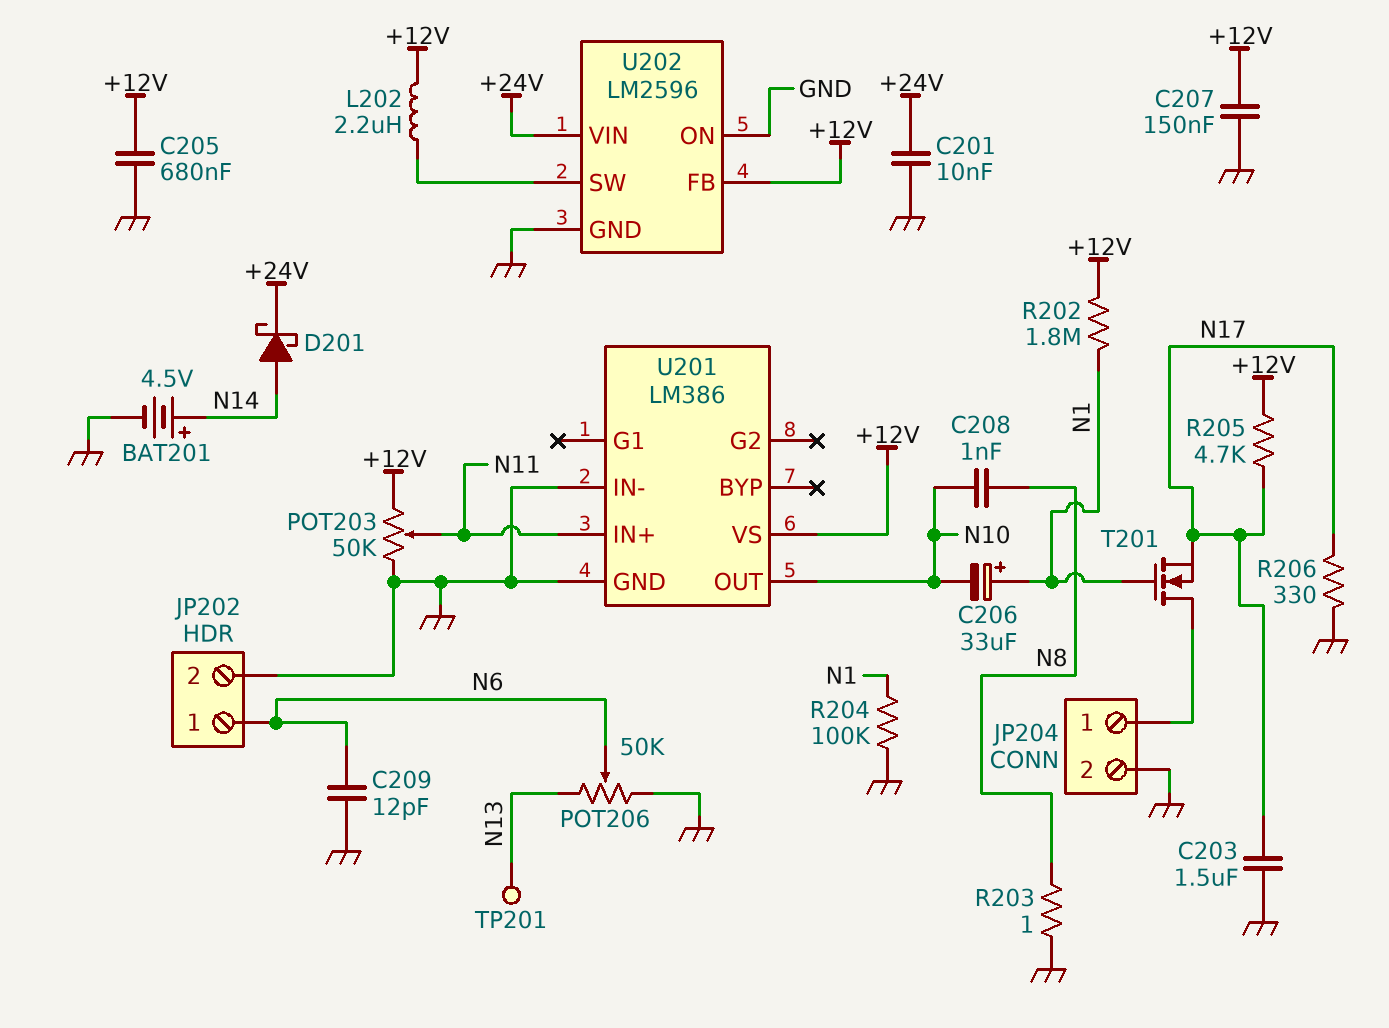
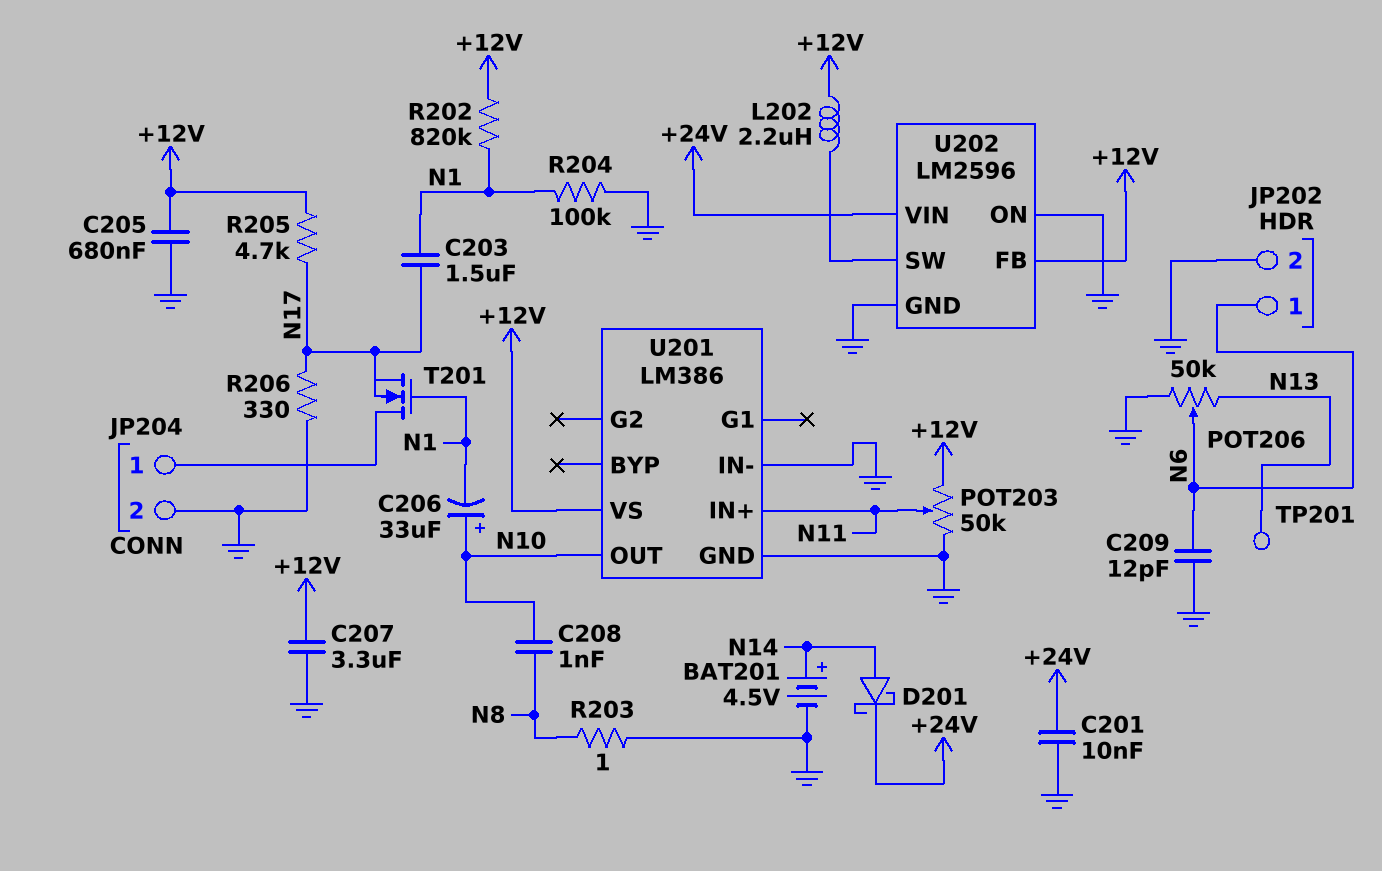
C203: 1.5uF (GND, N17) -> 1.5uF (N1, N17)
C206: 33uF (plus N1, minus N10) -> 33uF (plus N10, minus N1)
C207: 150nF (+12V, GND) -> 3.3uF (+12V, GND)
R202: 1.8M (+12V, N1) -> 820k (+12V, N1)

